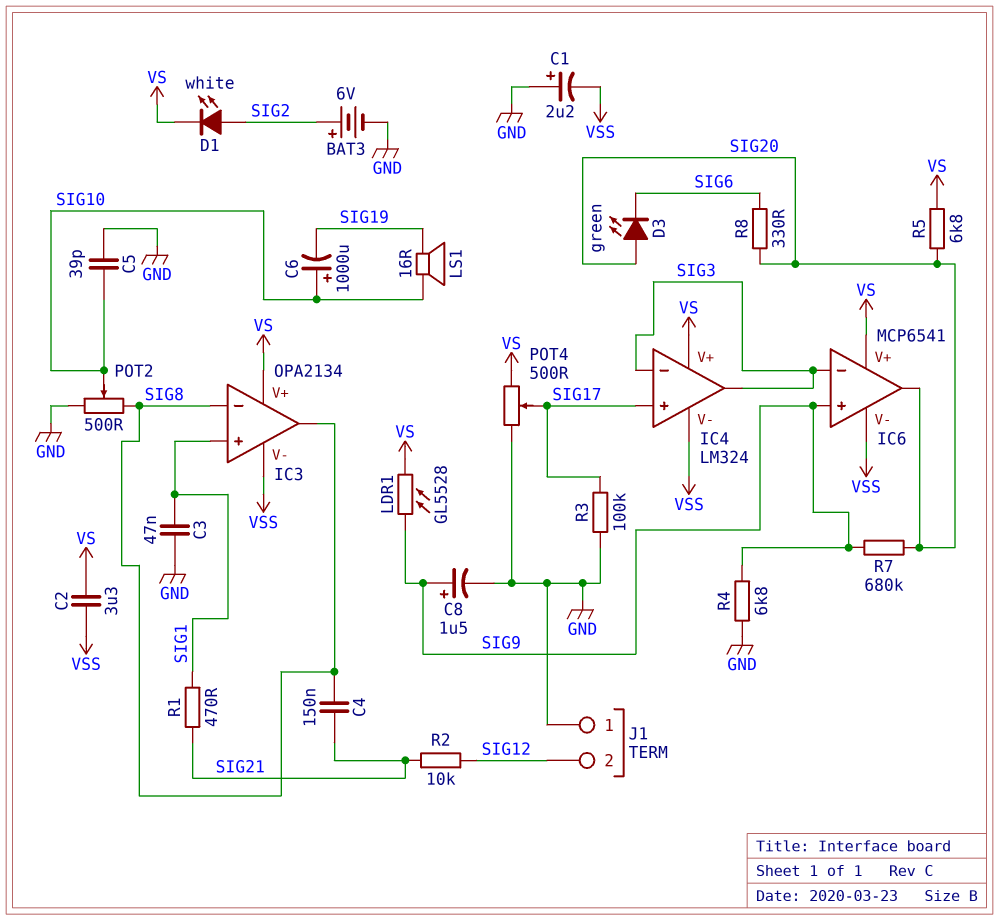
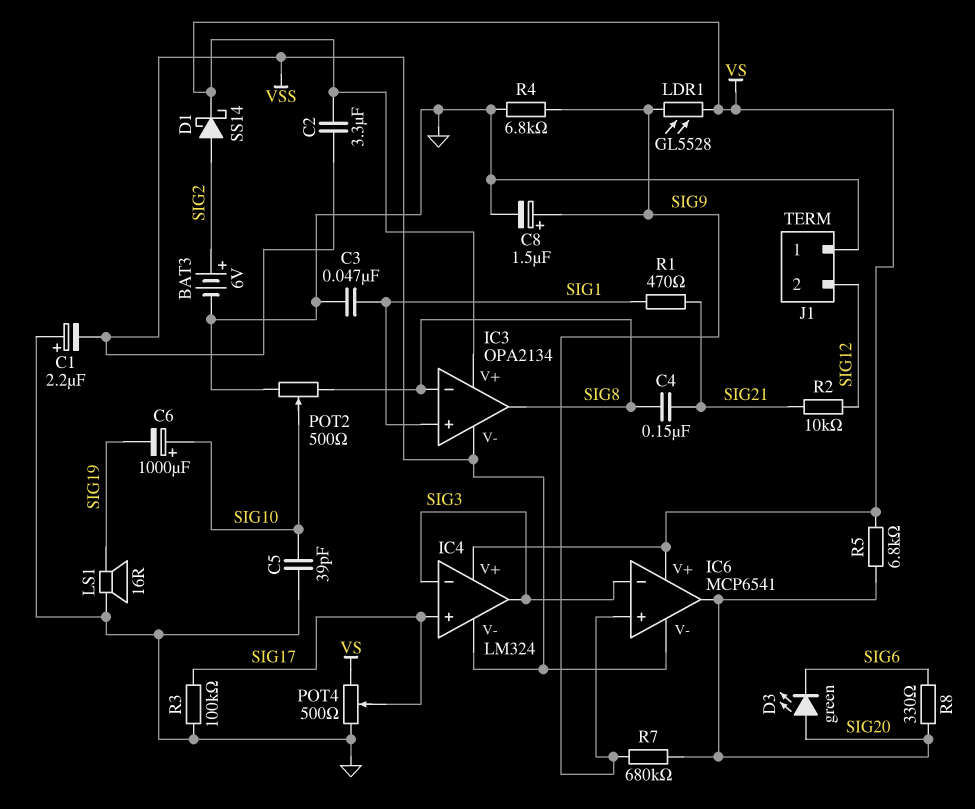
D1: LED white (A SIG2, K VS) -> schottky SS14 (A SIG2, K VS)
LS1: speaker 16R (SIG10, SIG19) -> speaker 16R (GND, SIG19)

